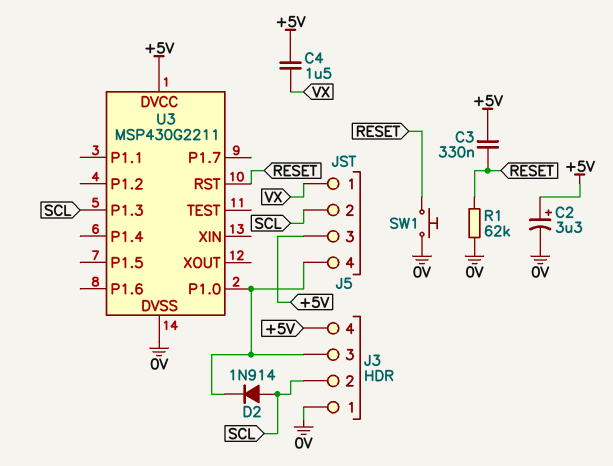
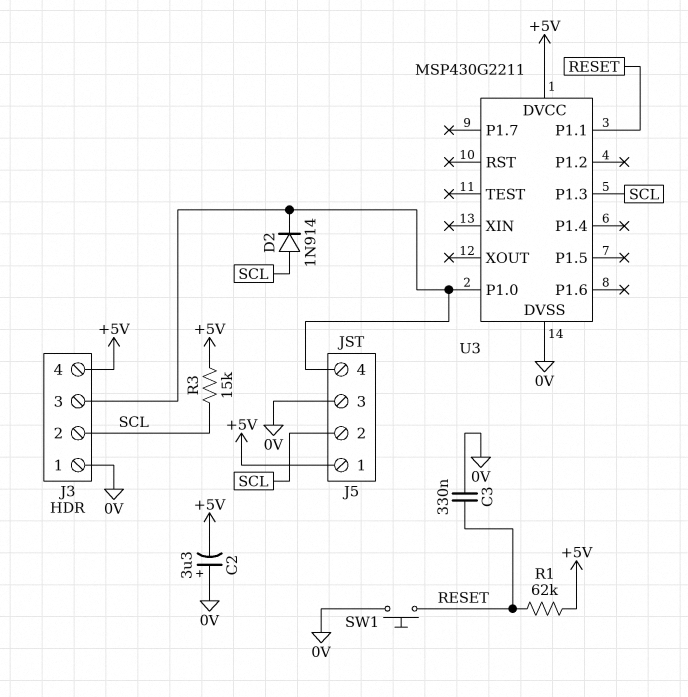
C2: 3.3uF (plus +5V, minus 0V) -> 3.3uF (plus 0V, minus +5V)
C3: 330nF (+5V, RESET) -> 330nF (0V, RESET)
C4: 1.5uF (+5V, VX) -> none
J5 pin 1: VX -> +5V
J5 pin 3: +5V -> 0V
R1: 62k (0V, RESET) -> 62k (+5V, RESET)
R3: none -> 15k (+5V, SCL)
U3 pin P1.1: none -> RESET
U3 pin RST: RESET -> none

